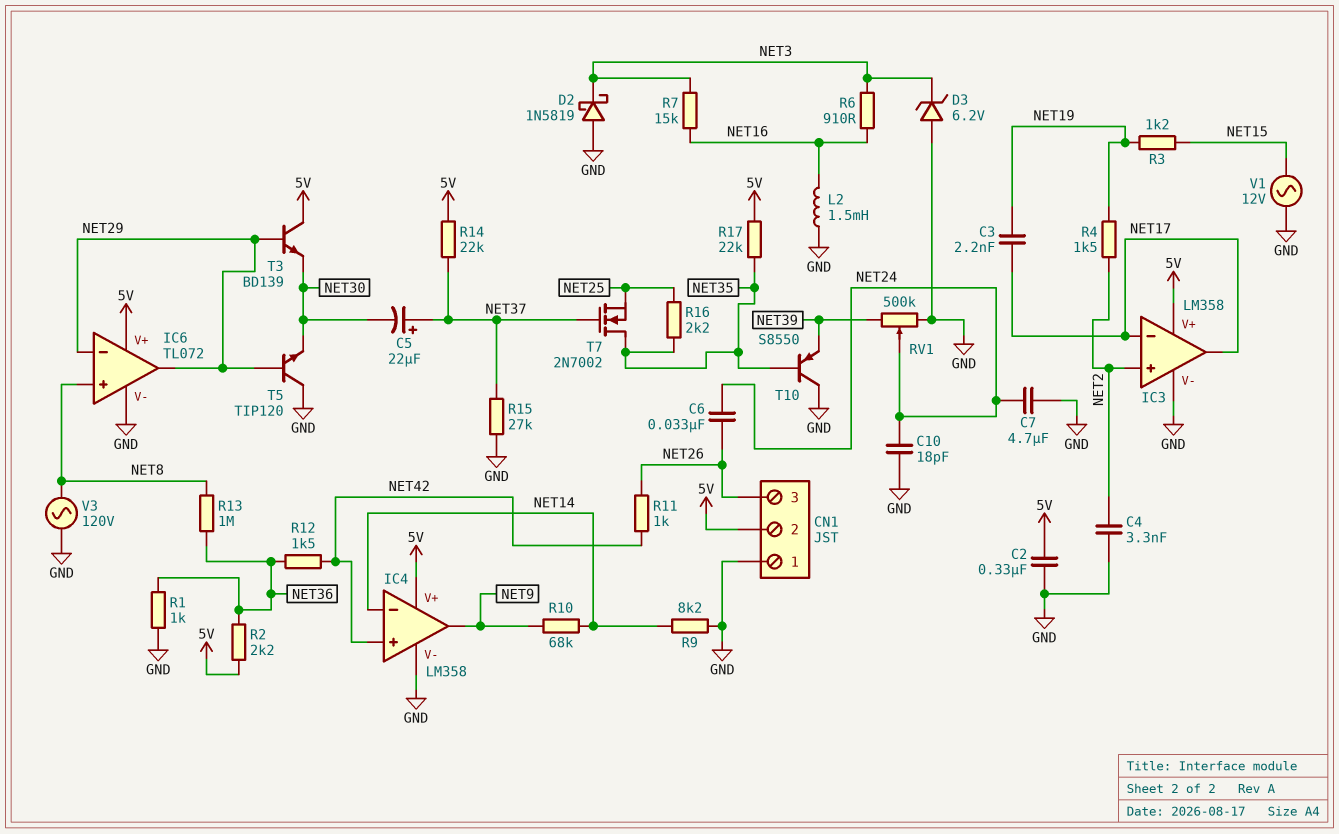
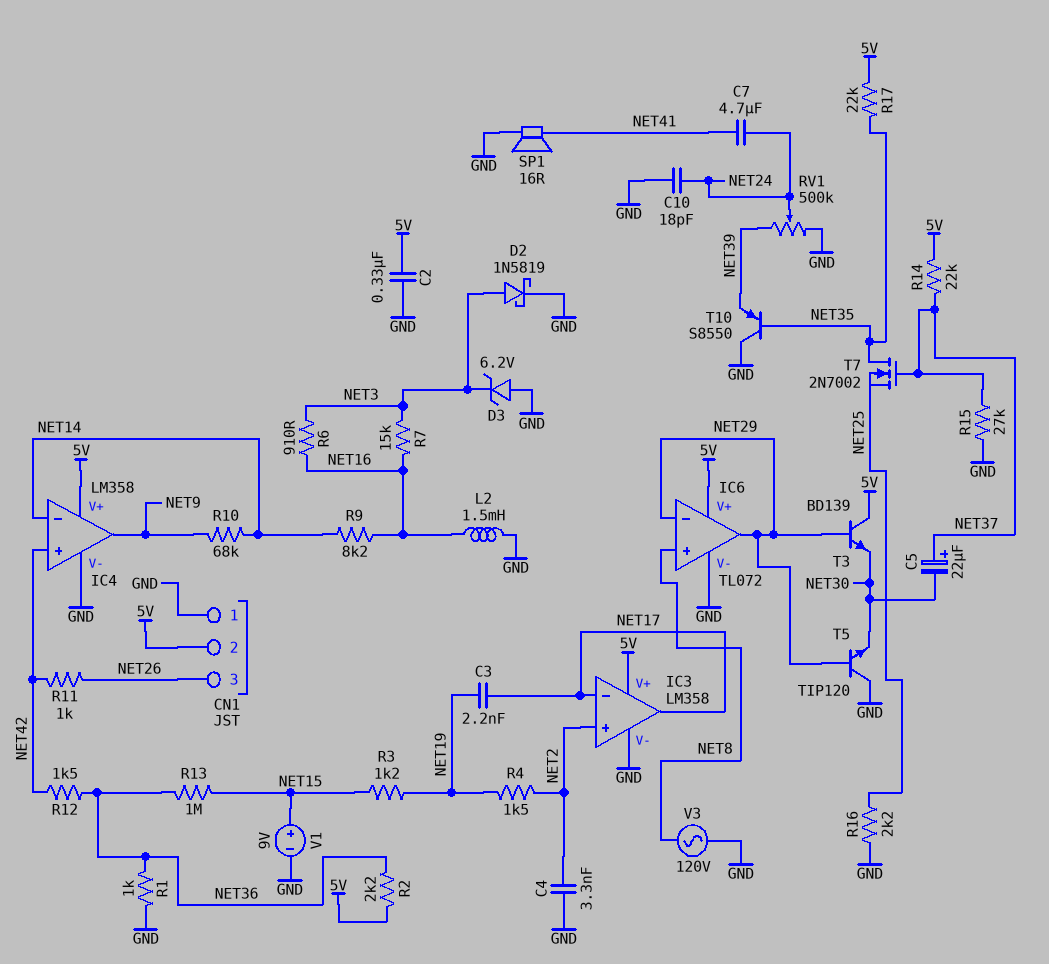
C6: 33nF (NET24, NET26) -> none
C7: 4.7uF (GND, NET24) -> 4.7uF (NET24, NET41)
D2: schottky 1N5819 (A GND, K NET3) -> schottky 1N5819 (A NET3, K GND)
R9: 8.2k (GND, NET14) -> 8.2k (NET14, NET16)
R13: 1M (NET8, NET36) -> 1M (NET15, NET36)
R16: 2.2k (NET25, NET35) -> 2.2k (GND, NET25)
SP1: none -> speaker 16R (GND, NET41)
V1: AC 12V (GND, NET15) -> 9V (plus NET15, minus GND)

